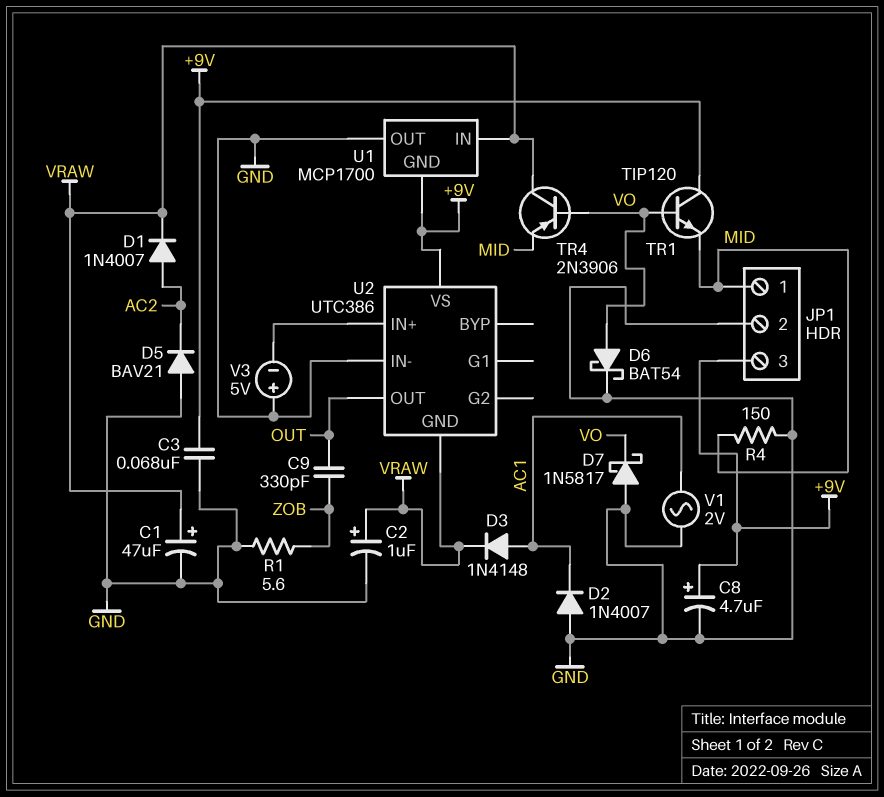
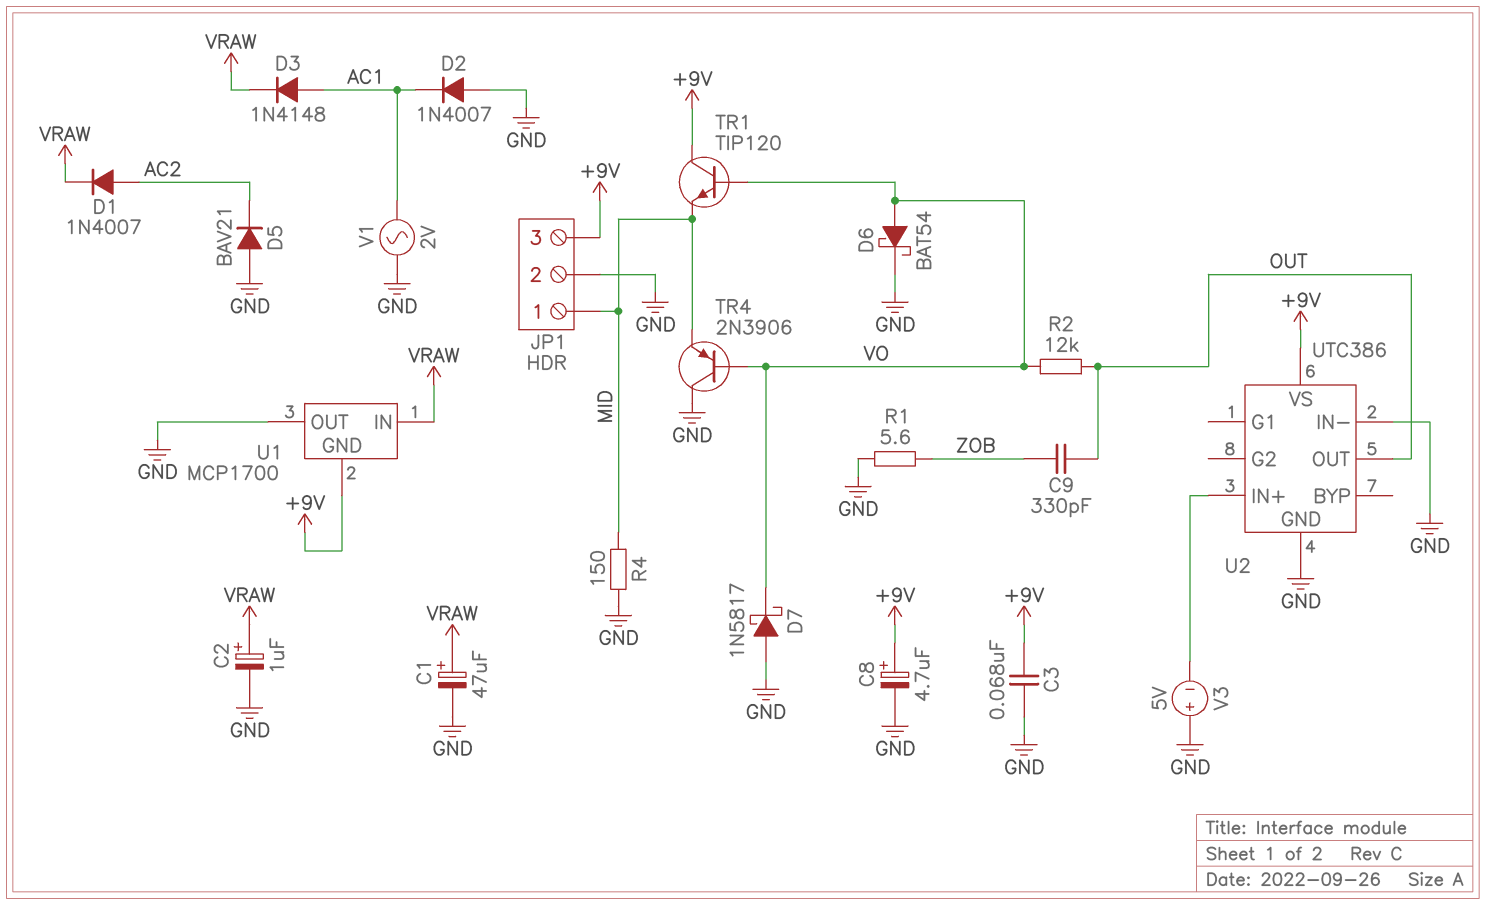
R2: none -> 12k (OUT, VO)
TR4: PNP 2N3906 (B VO, C VRAW, E MID) -> PNP 2N3906 (B VO, C GND, E MID)
U2 pin GND: VRAW -> GND

